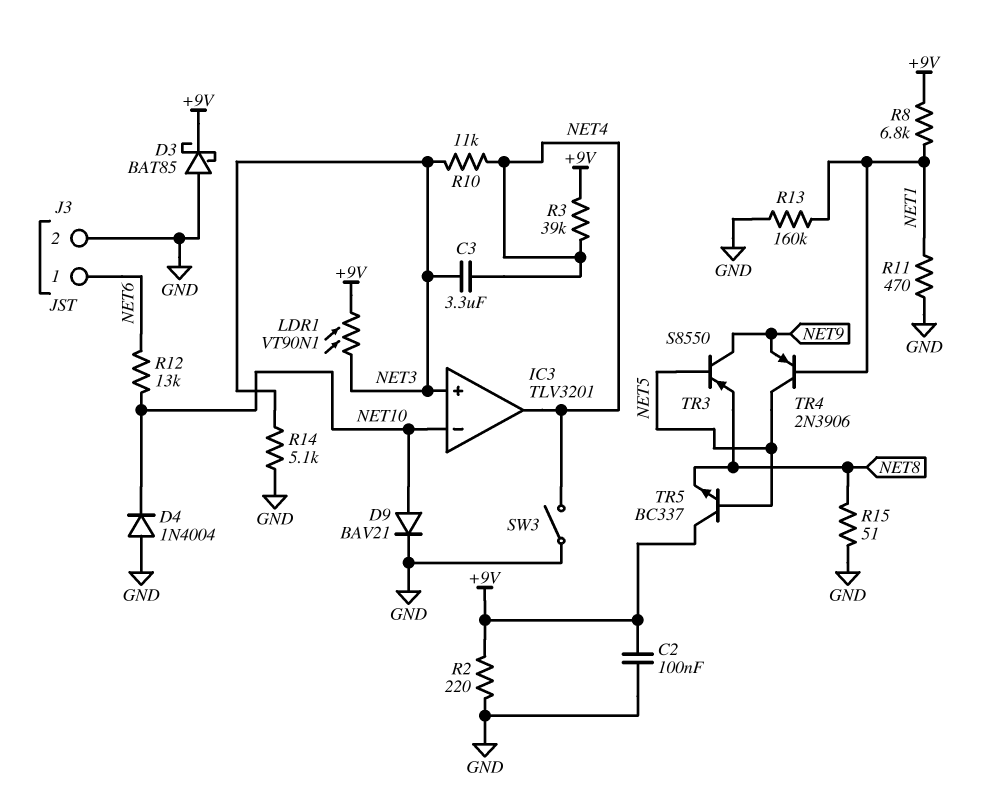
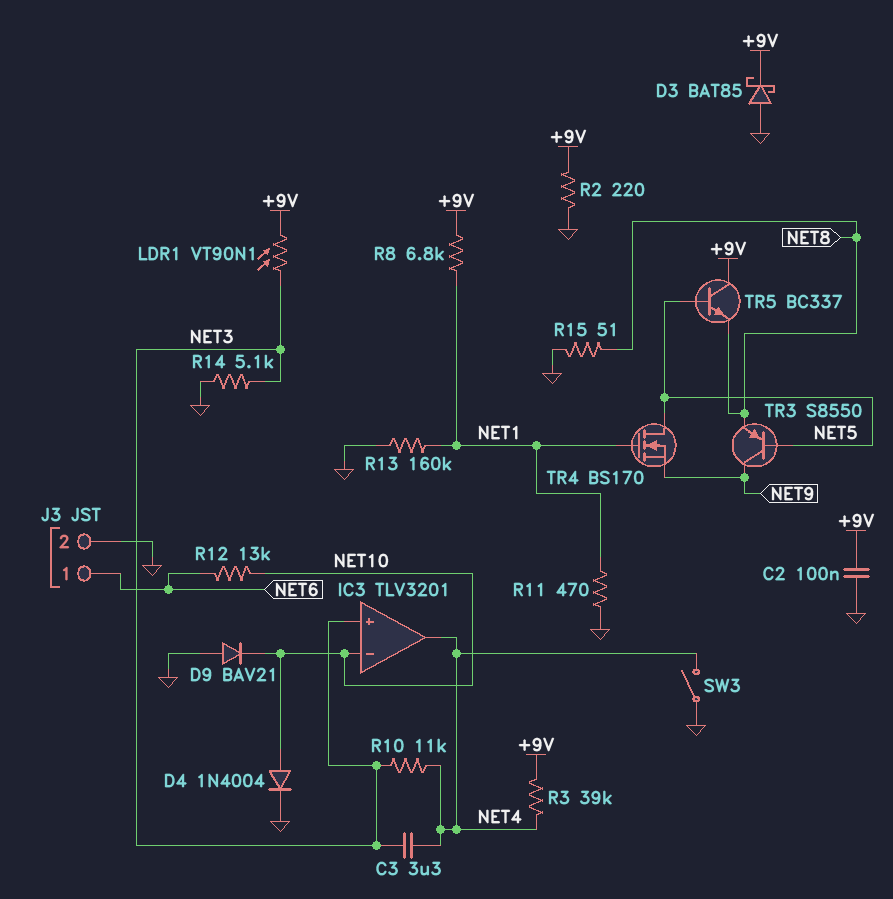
D4: diode 1N4004 (A GND, K NET10) -> diode 1N4004 (A NET10, K GND)
D9: diode BAV21 (A NET10, K GND) -> diode BAV21 (A GND, K NET10)
TR4: PNP 2N3906 (B NET1, C NET5, E NET9) -> NMOS BS170 (G NET1, D NET5, S NET9)

